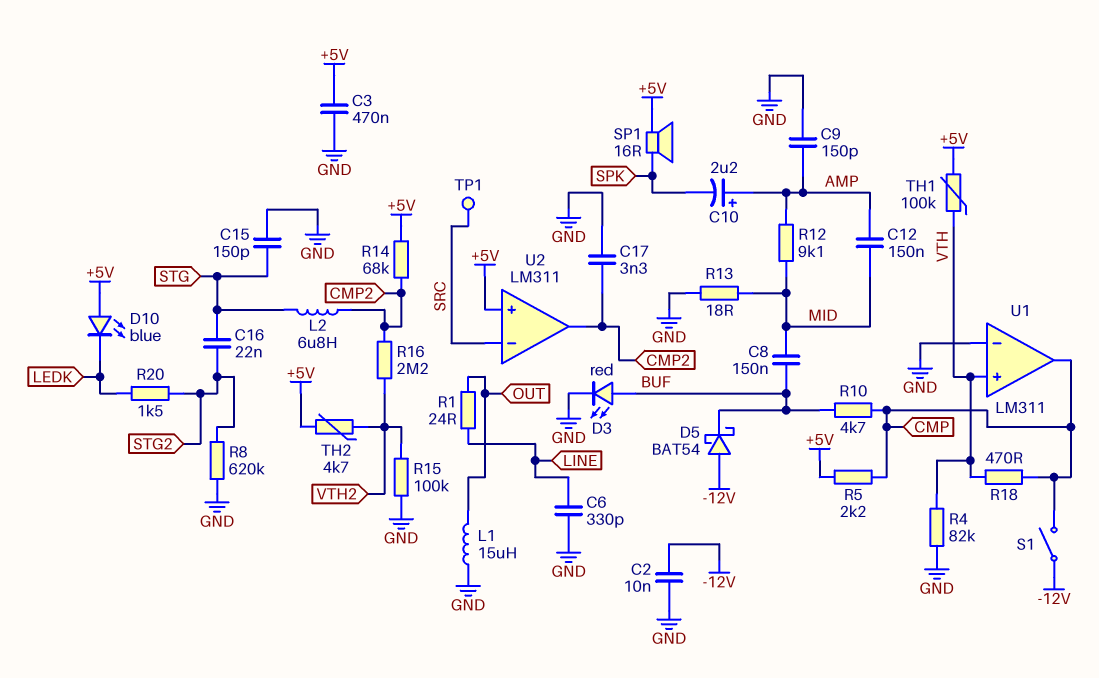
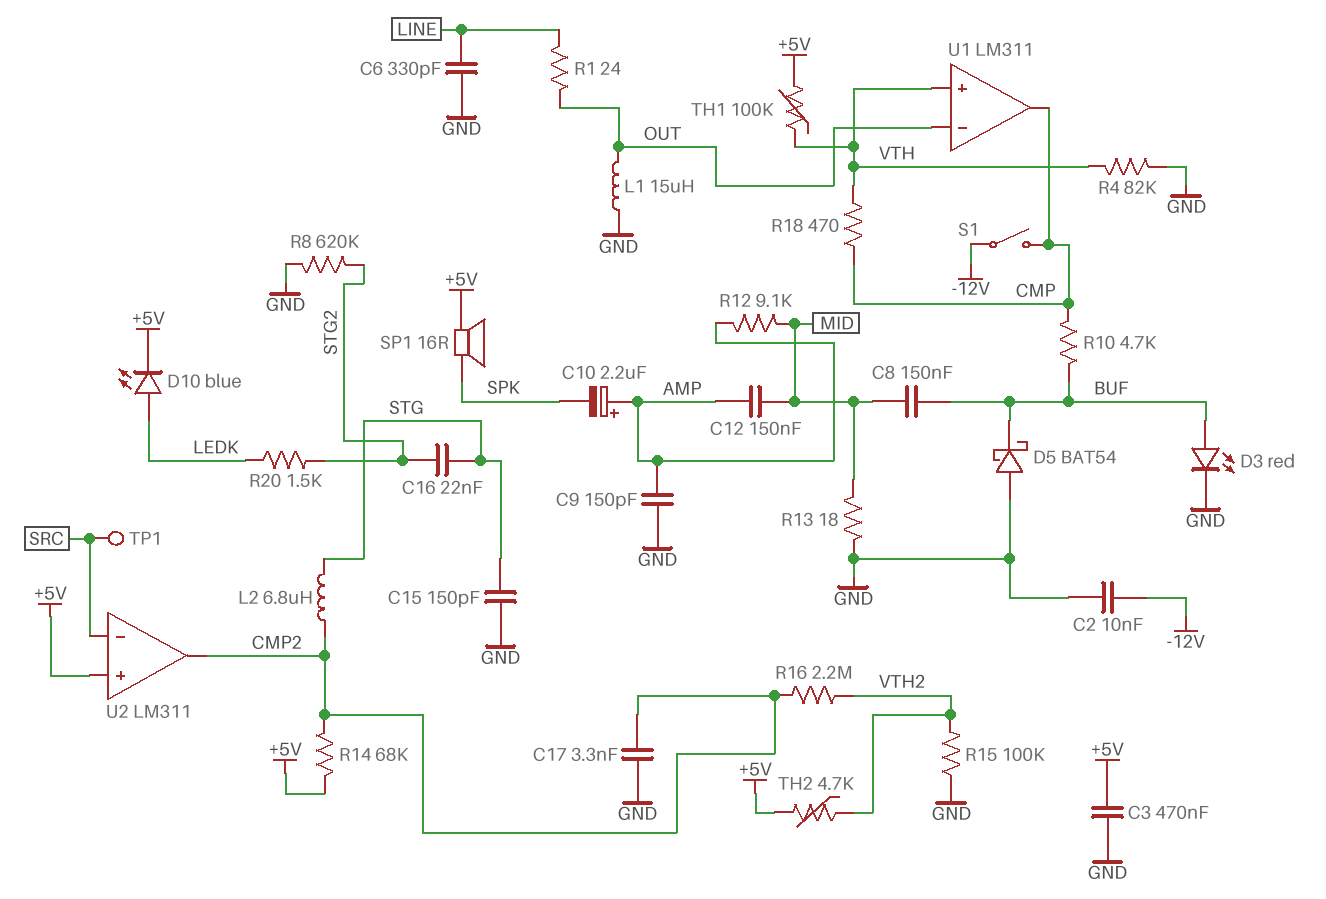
D5: schottky BAT54 (A -12V, K BUF) -> schottky BAT54 (A GND, K BUF)
D10: LED blue (A +5V, K LEDK) -> LED blue (A LEDK, K +5V)
R5: 2.2k (+5V, CMP) -> none
U1 pin in-: GND -> OUT

